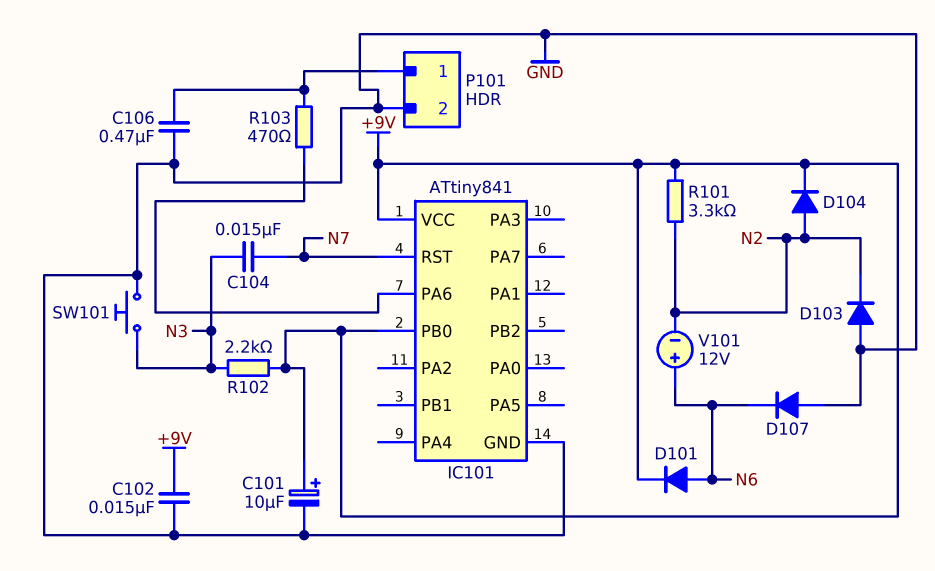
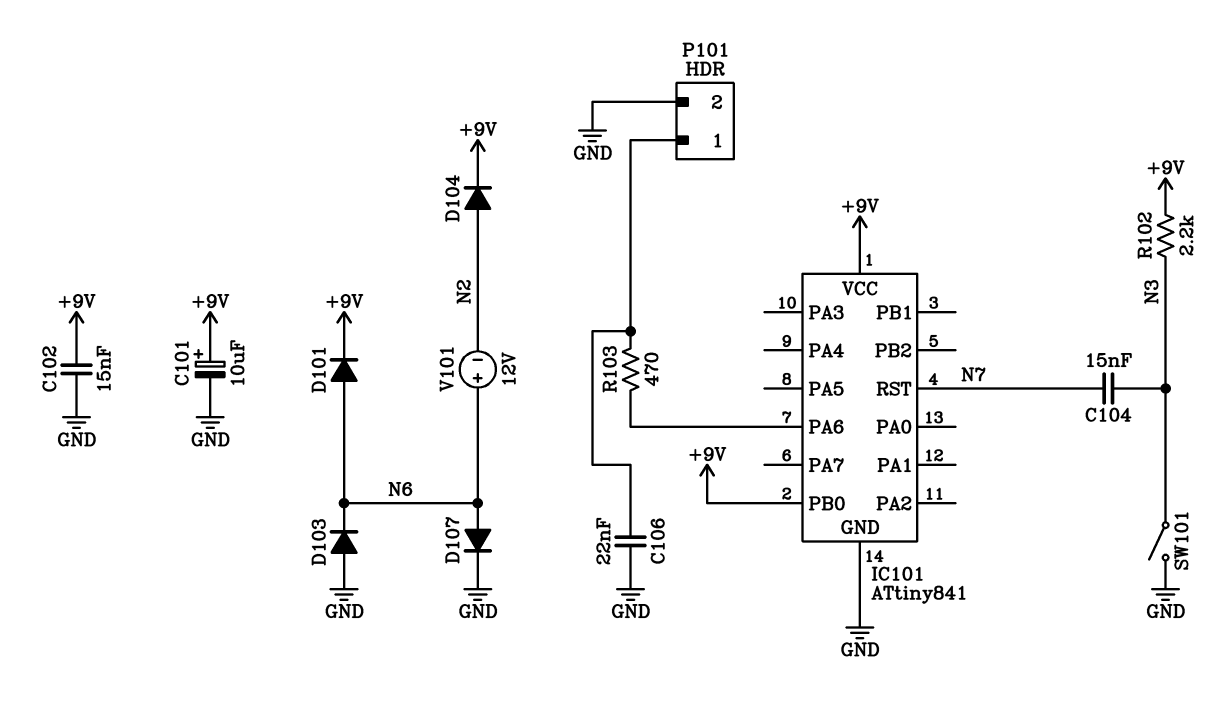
C106: 470nF (GND, P101/1) -> 22nF (GND, P101/1)
D103: diode (A GND, K N2) -> diode (A GND, K N6)
D107: diode (A GND, K N6) -> diode (A N6, K GND)
R101: 3.3k (+9V, N2) -> none
SW101: button (GND, N3) -> switch (GND, N3)

